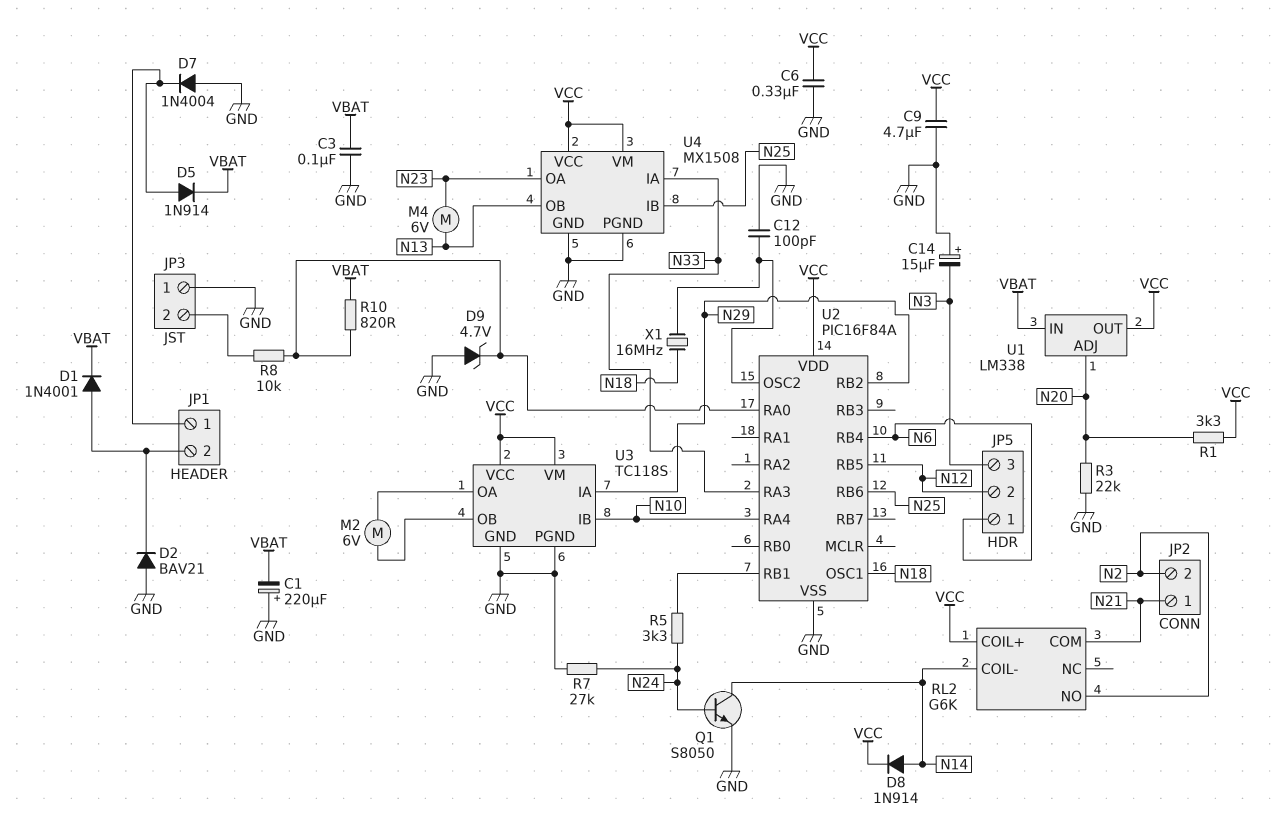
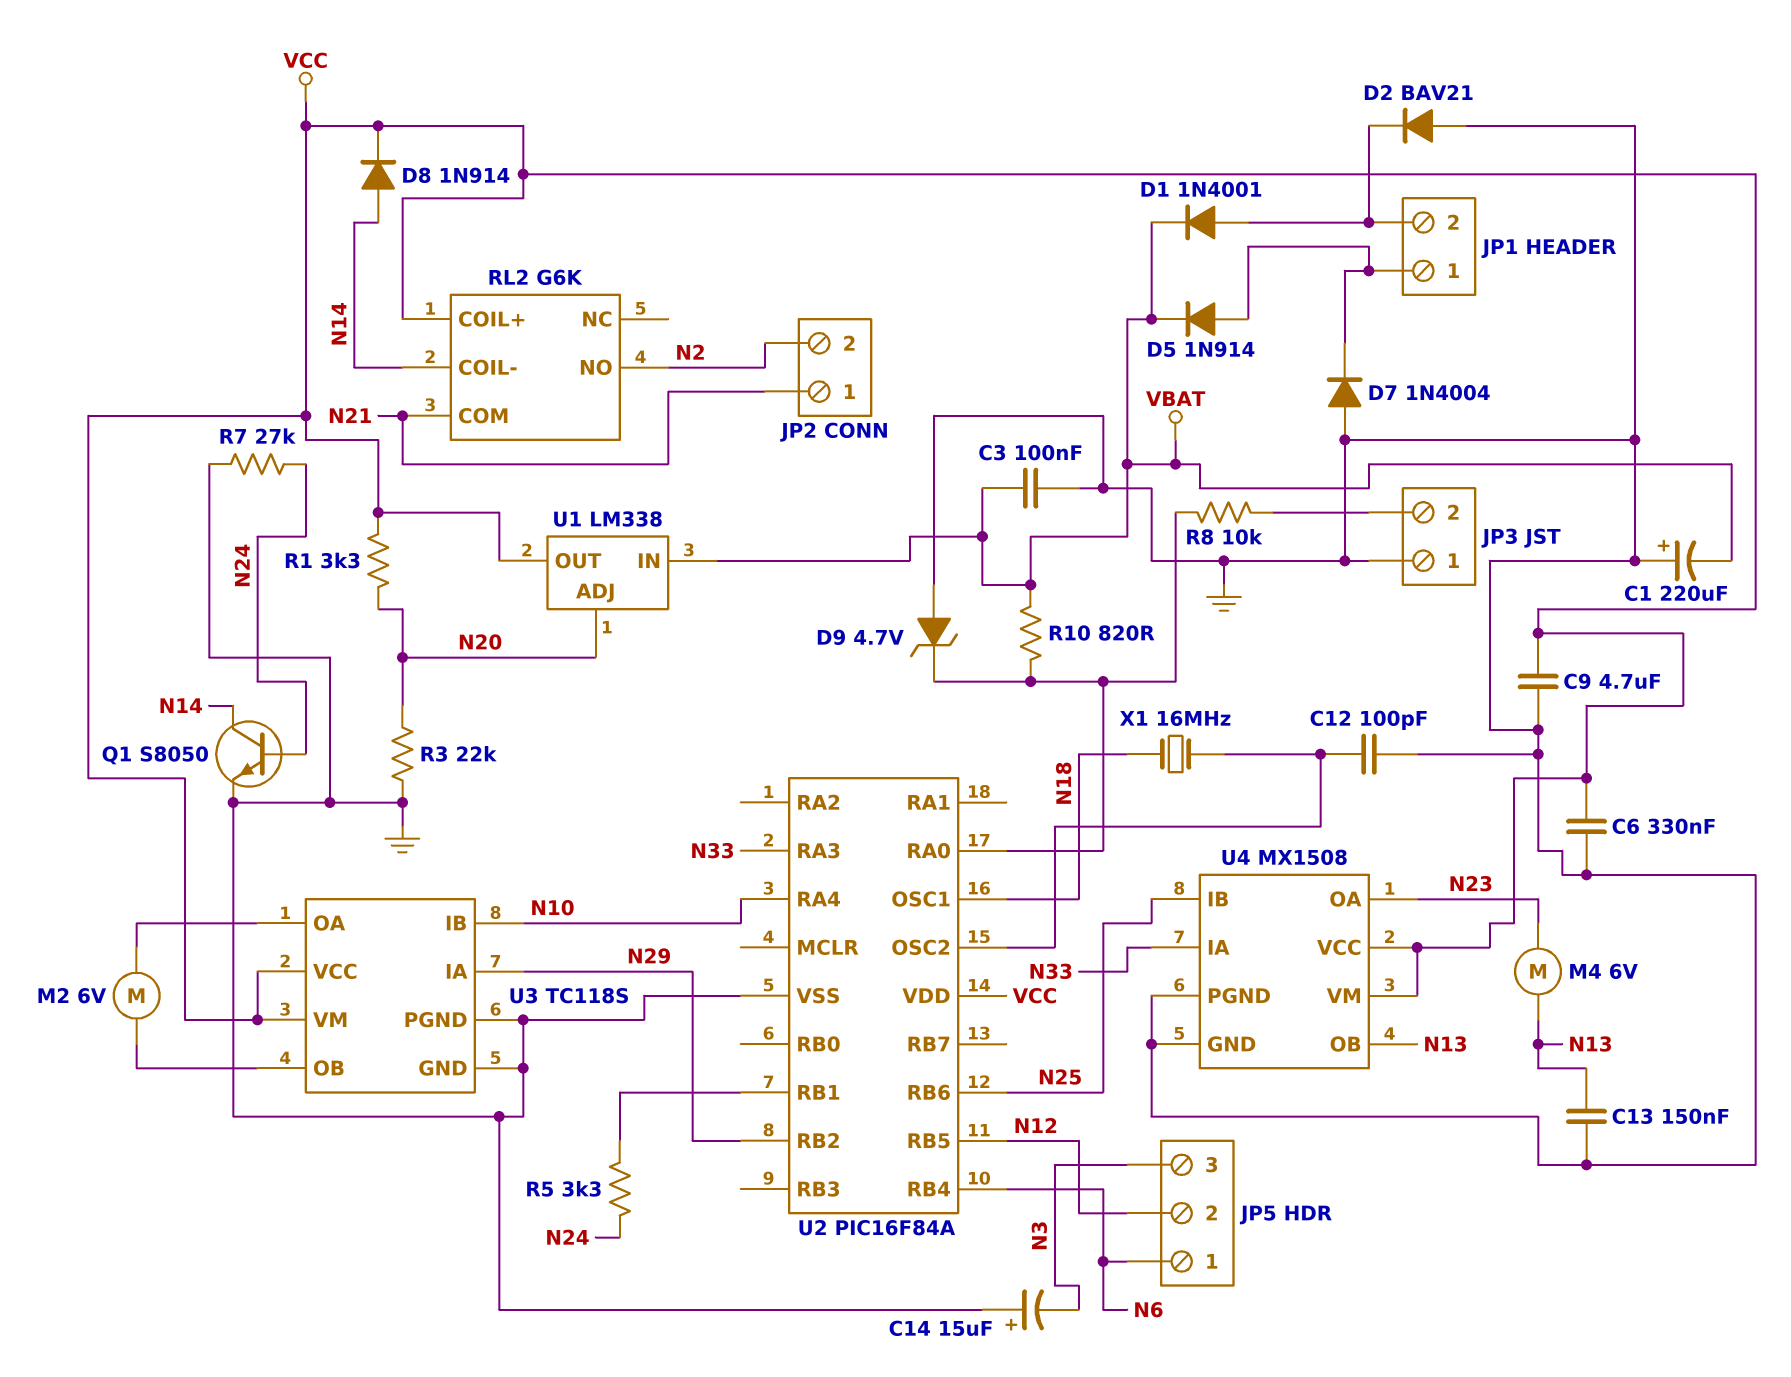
C13: none -> 150nF (GND, N13)

